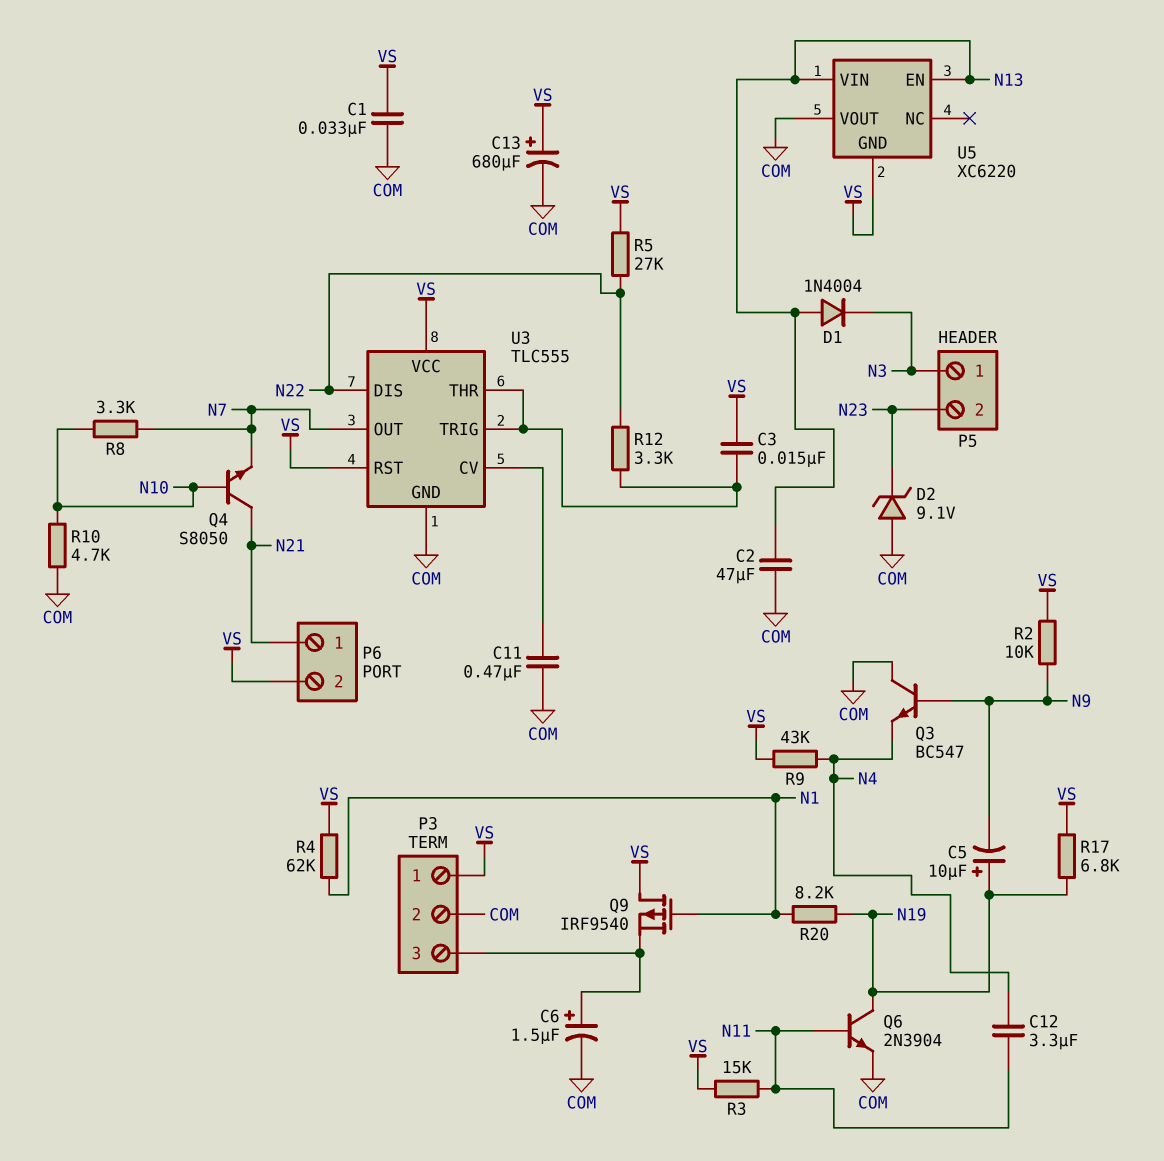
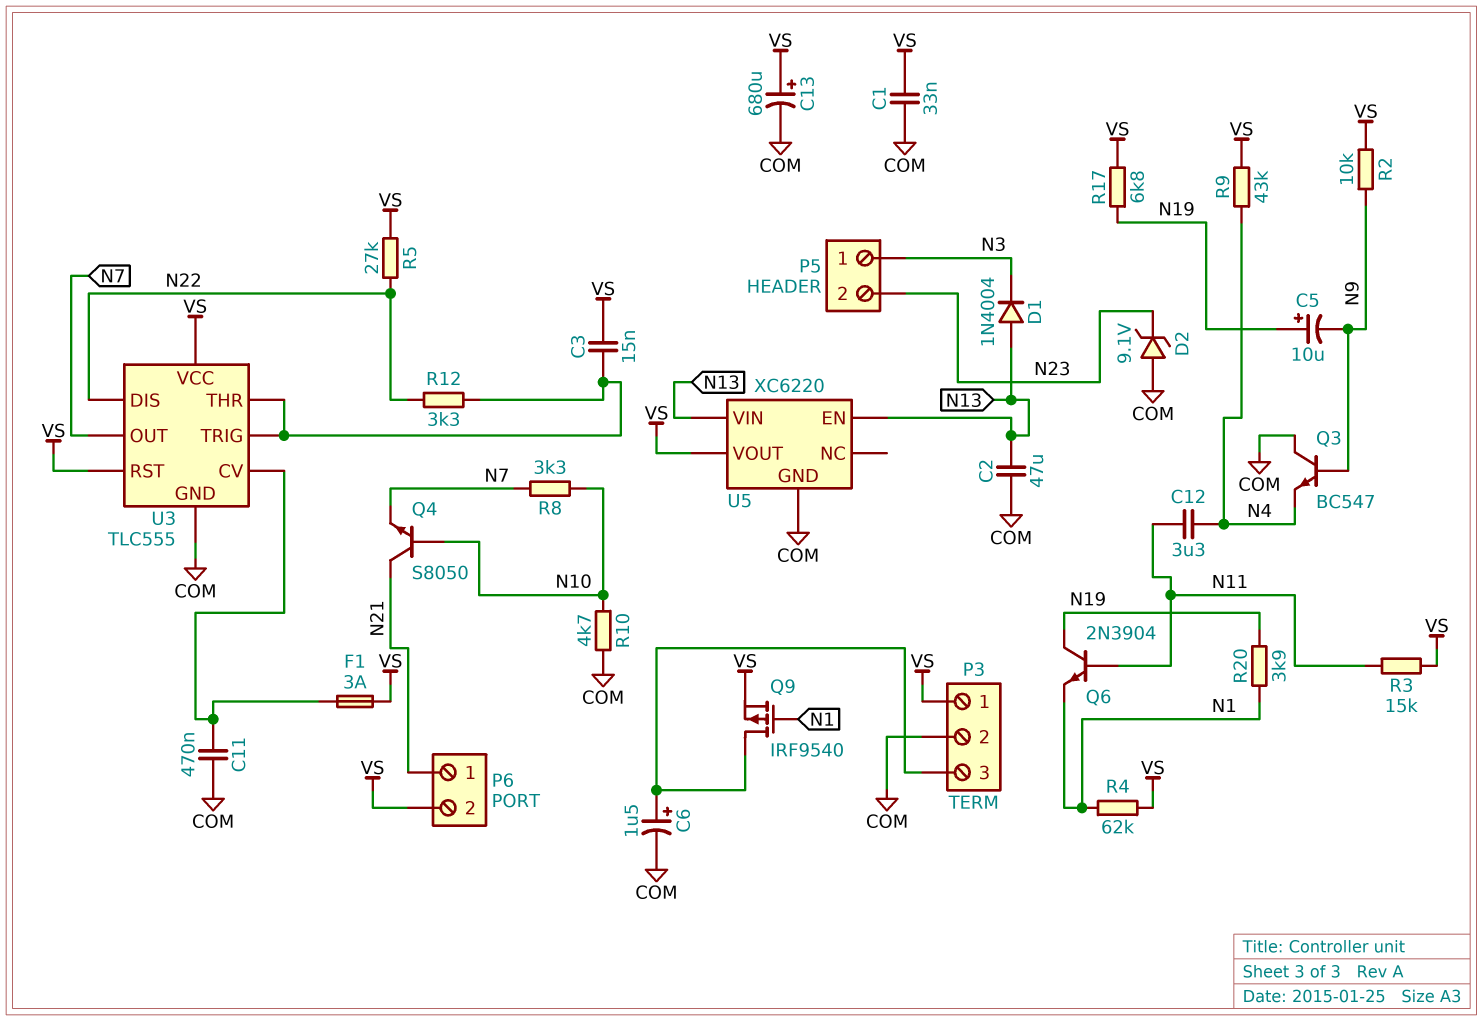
F1: none -> 3A (U3/CV, VS)
Q6: NPN 2N3904 (B N11, C N19, E COM) -> NPN 2N3904 (B N11, C N19, E N1)
Q9: PMOS IRF9540 (G N1, D VS, S P3/3) -> PMOS IRF9540 (G N1, D P3/3, S VS)
R20: 8.2k (N1, N19) -> 3.9k (N1, N19)
U5 pin GND: VS -> COM
U5 pin VOUT: COM -> VS

